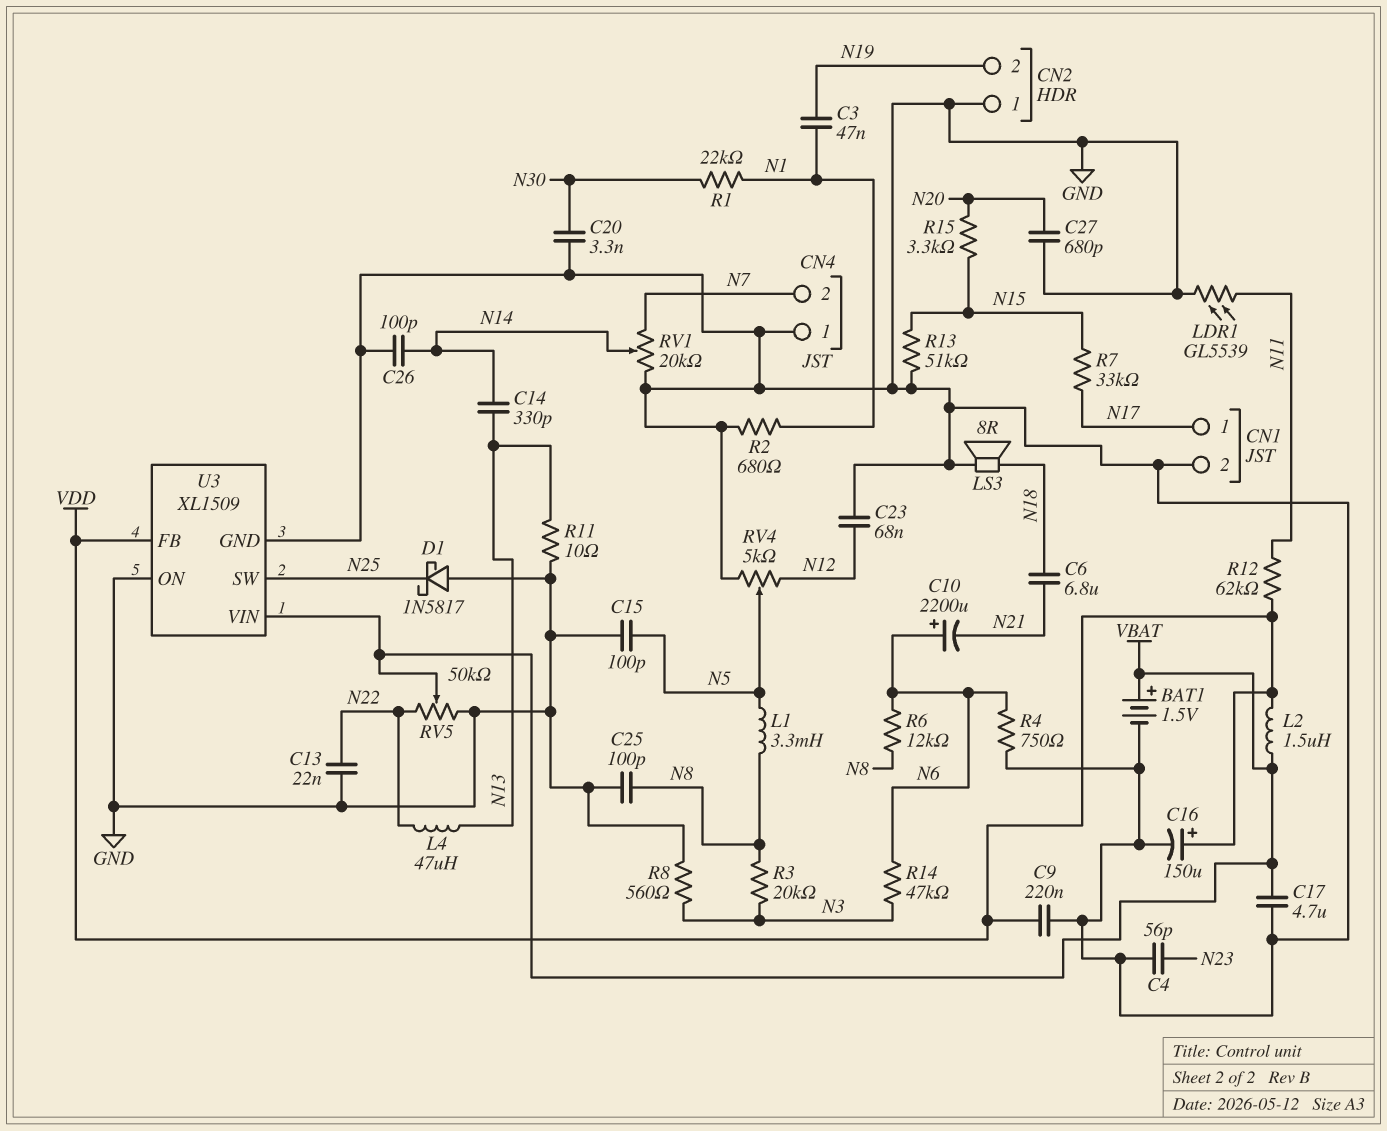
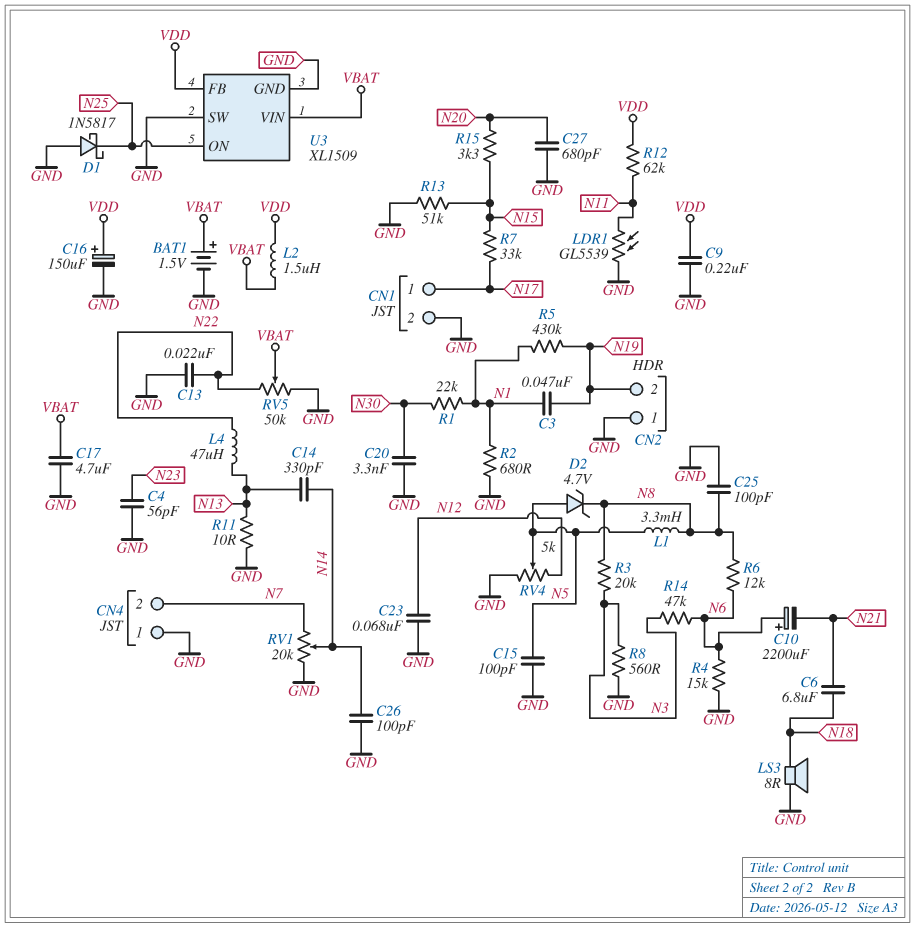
D2: none -> zener 4.7V (A N5, K N8)
R4: 750 (GND, N6) -> 15k (GND, N6)
R5: none -> 430k (N1, N19)
U3 pin ON: GND -> N25
U3 pin SW: N25 -> GND

